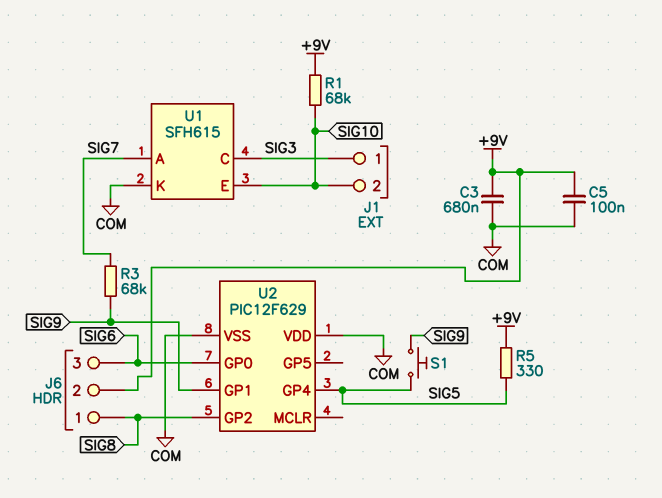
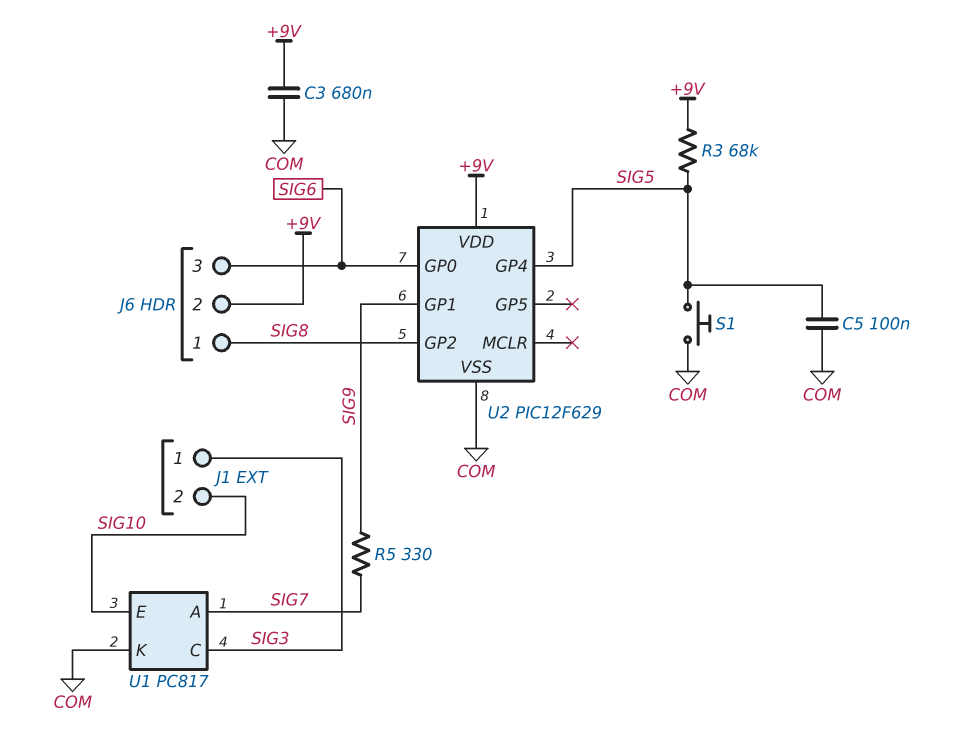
C5: 100nF (+9V, COM) -> 100nF (COM, SIG5)
R1: 68k (+9V, SIG10) -> none
R3: 68k (SIG7, SIG9) -> 68k (+9V, SIG5)
R5: 330 (+9V, SIG5) -> 330 (SIG7, SIG9)
S1: button (SIG5, SIG9) -> button (COM, SIG5)
U1: SFH615 -> PC817
U2 pin VDD: COM -> +9V

